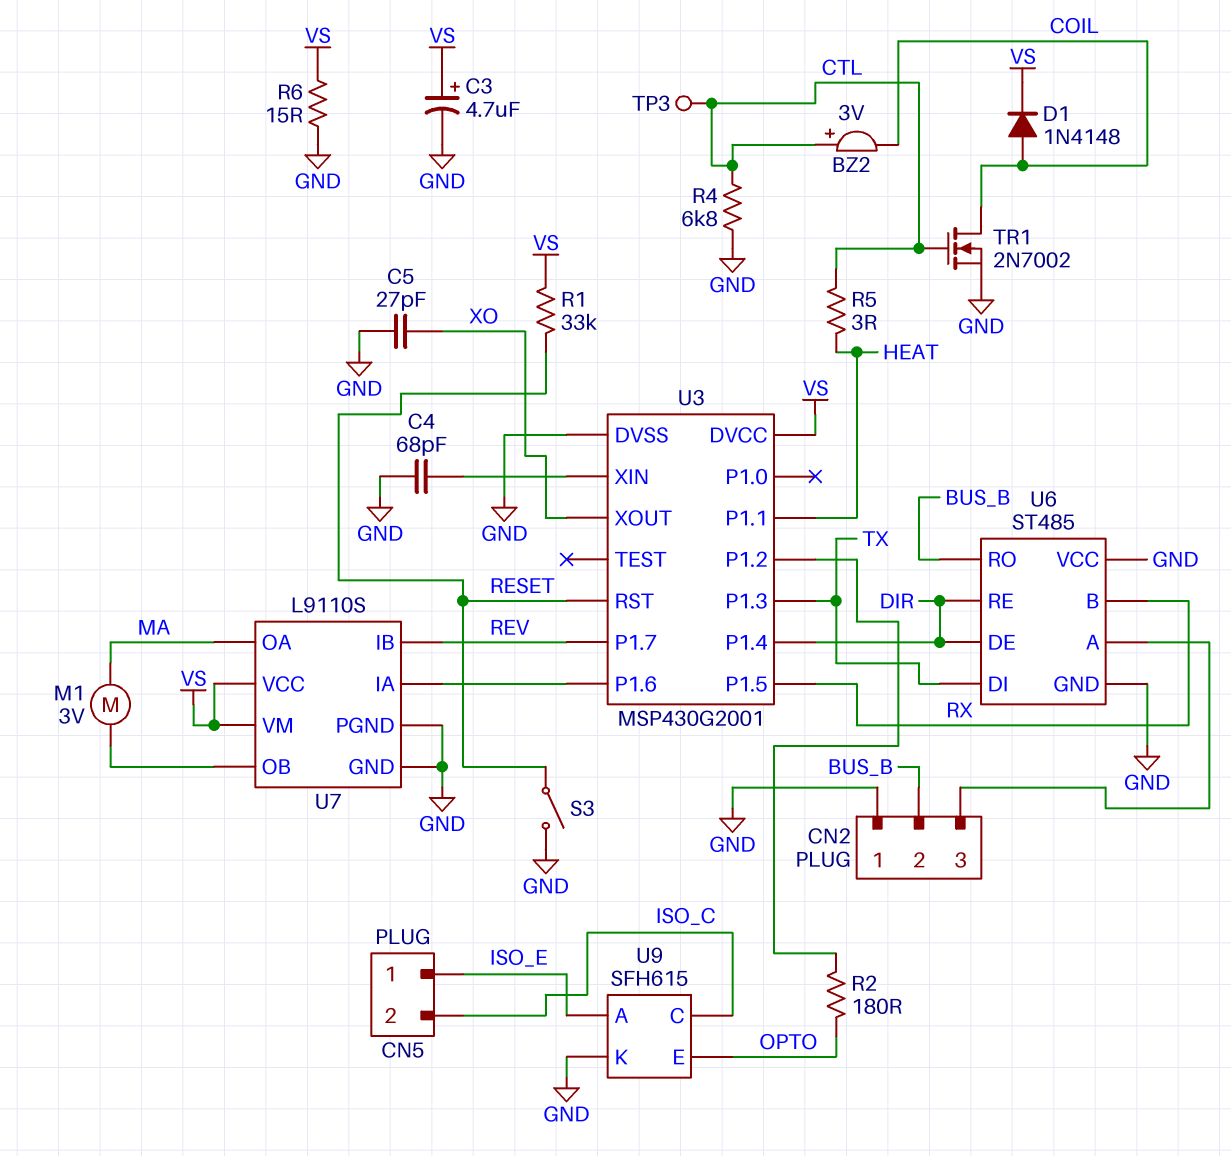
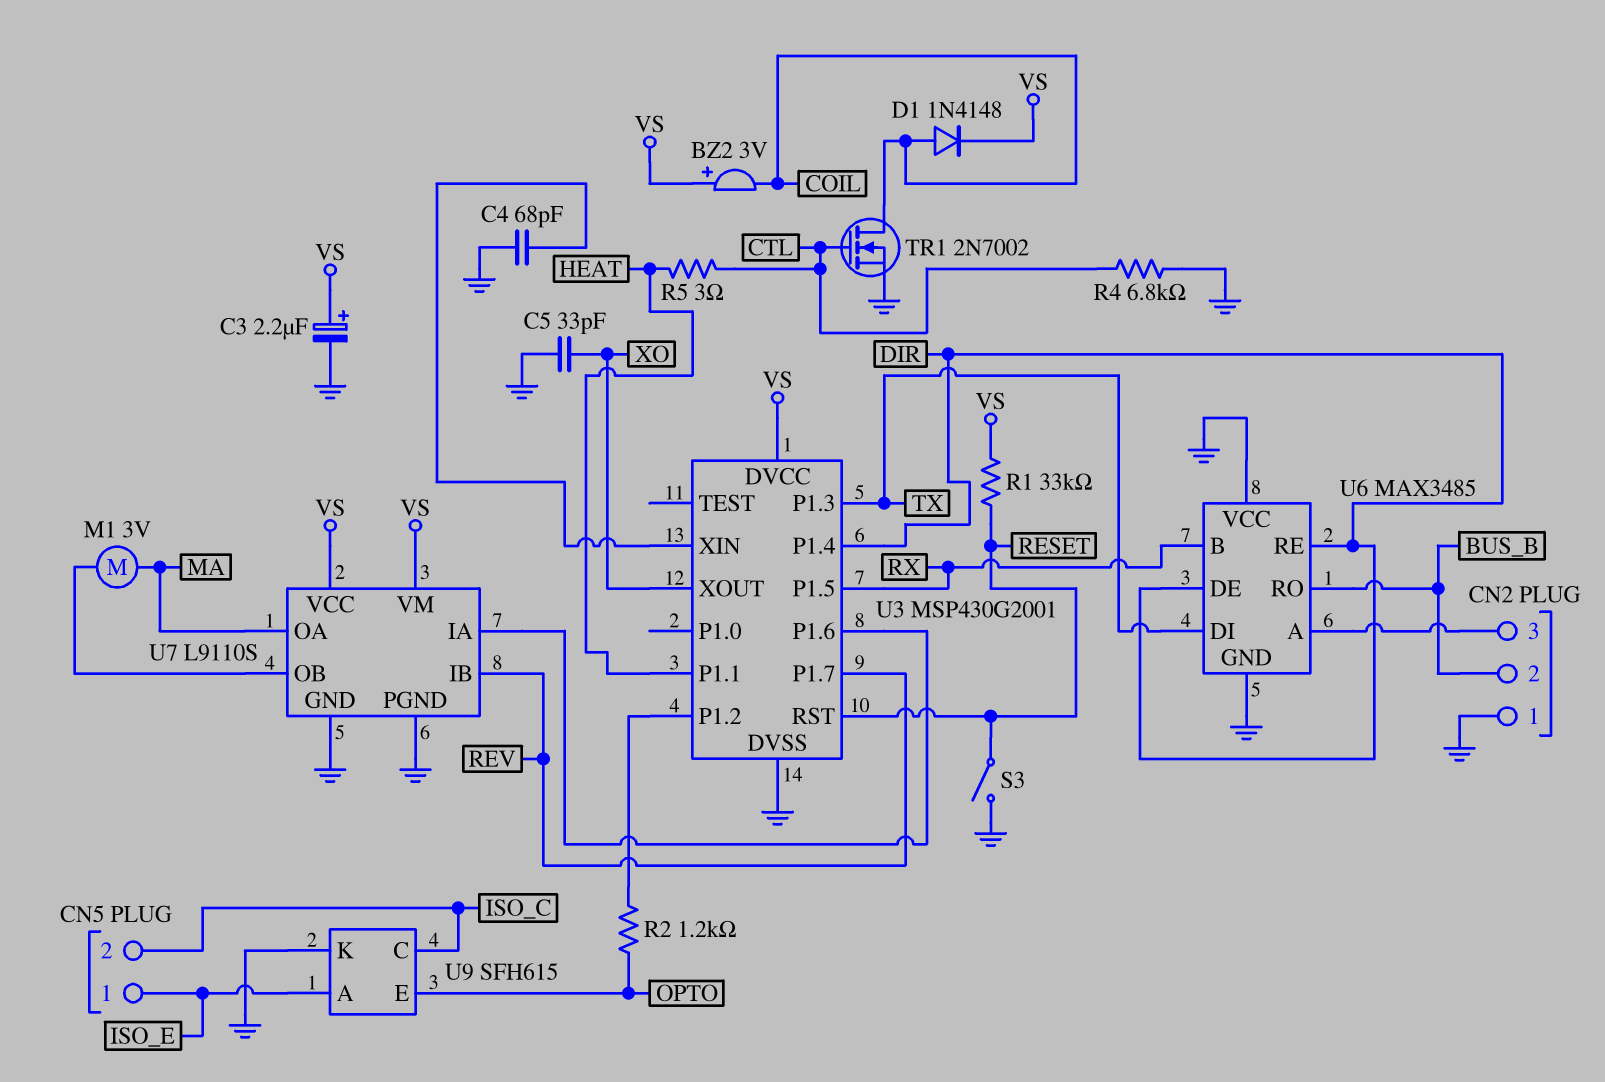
BZ2: buzzer 3V (plus CTL, minus COIL) -> buzzer 3V (plus VS, minus COIL)
C3: 4.7uF (plus VS, minus GND) -> 2.2uF (plus VS, minus GND)
C5: 27pF (GND, XO) -> 33pF (GND, XO)
R2: 180 (OPTO, U3/P1.2) -> 1.2k (OPTO, U3/P1.2)
R6: 15 (GND, VS) -> none
TP3: test point (CTL) -> none
U6: ST485 -> MAX3485

